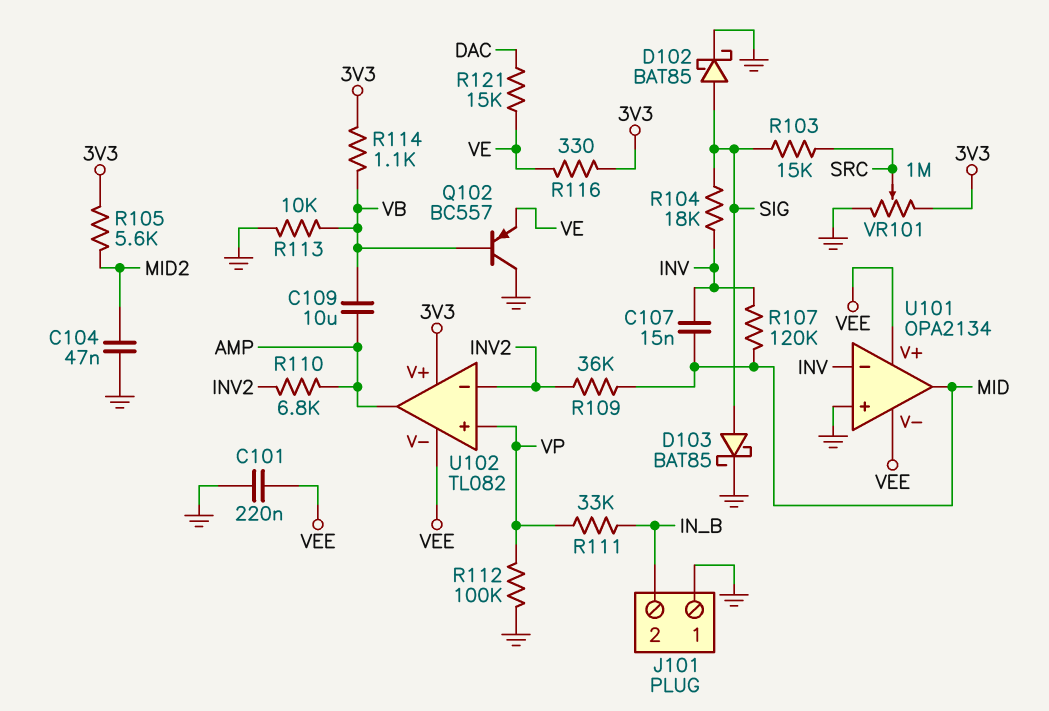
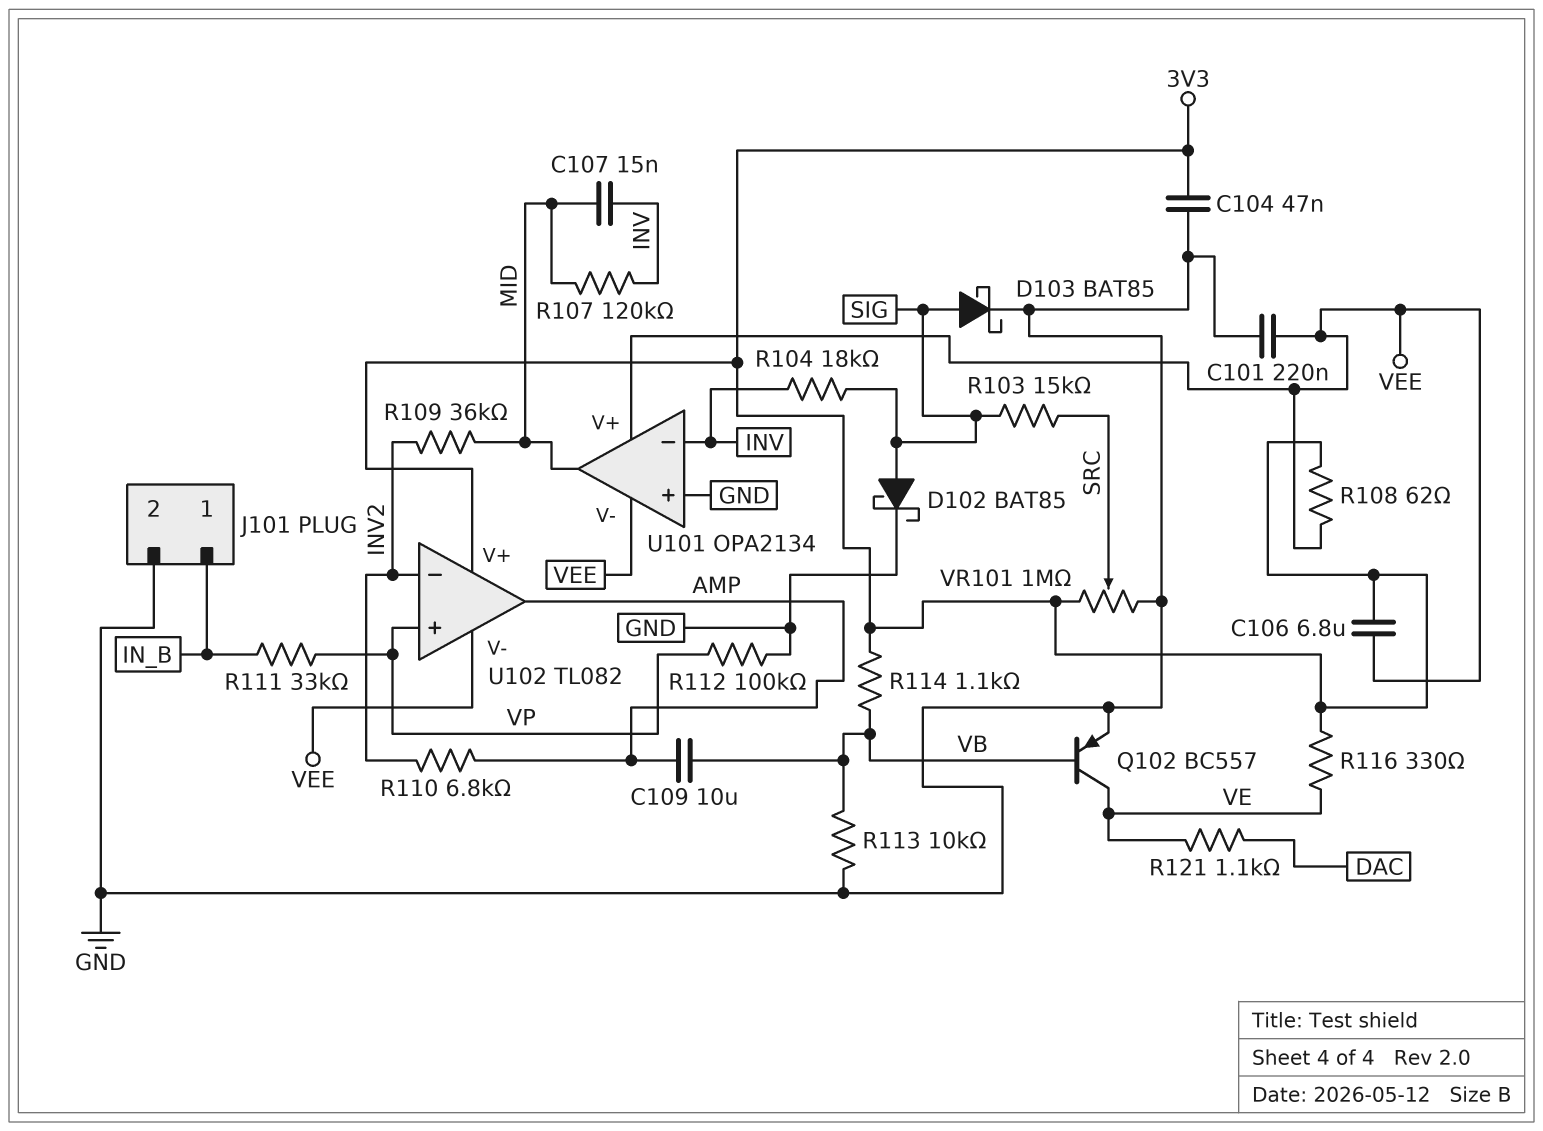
C104: 47nF (GND, MID2) -> 47nF (3V3, GND)
C106: none -> 6.8uF (3V3, VEE)
J101 pin 1: GND -> IN_B
J101 pin 2: IN_B -> GND
Q102: PNP BC557 (B VB, C GND, E VE) -> PNP BC557 (B VB, C VE, E GND)
R105: 5.6k (3V3, MID2) -> none
R108: none -> 62 (3V3, VEE)
R121: 15k (DAC, VE) -> 1.1k (DAC, VE)

